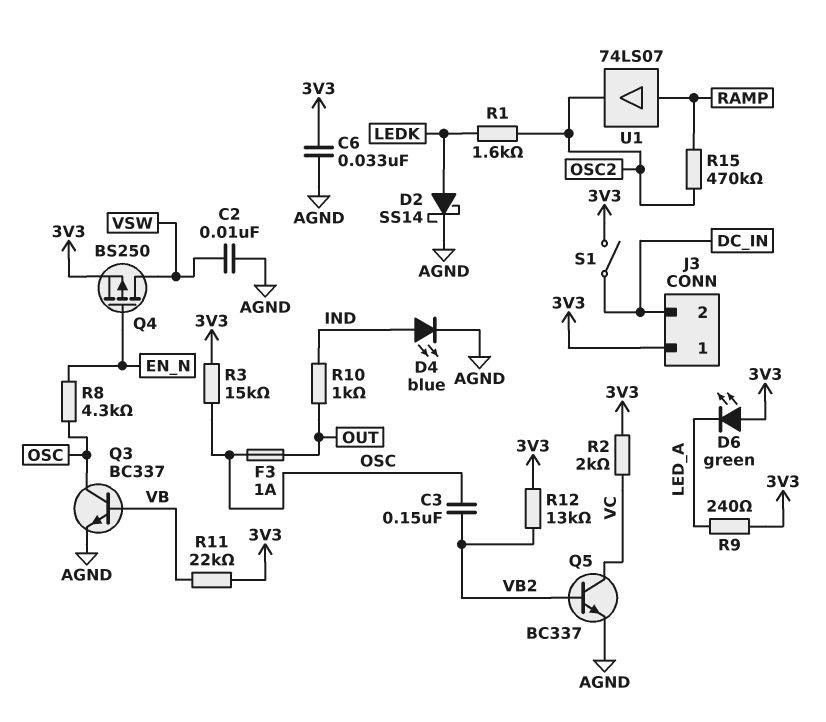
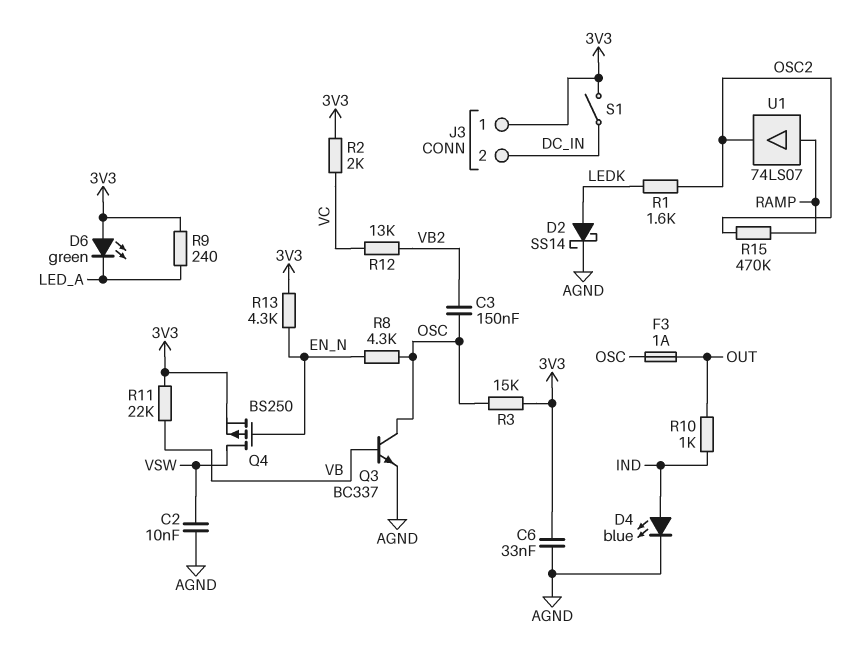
Q5: NPN BC337 (B VB2, C VC, E AGND) -> none
R12: 13k (3V3, VB2) -> 13k (VB2, VC)
R13: none -> 4.3k (3V3, EN_N)

